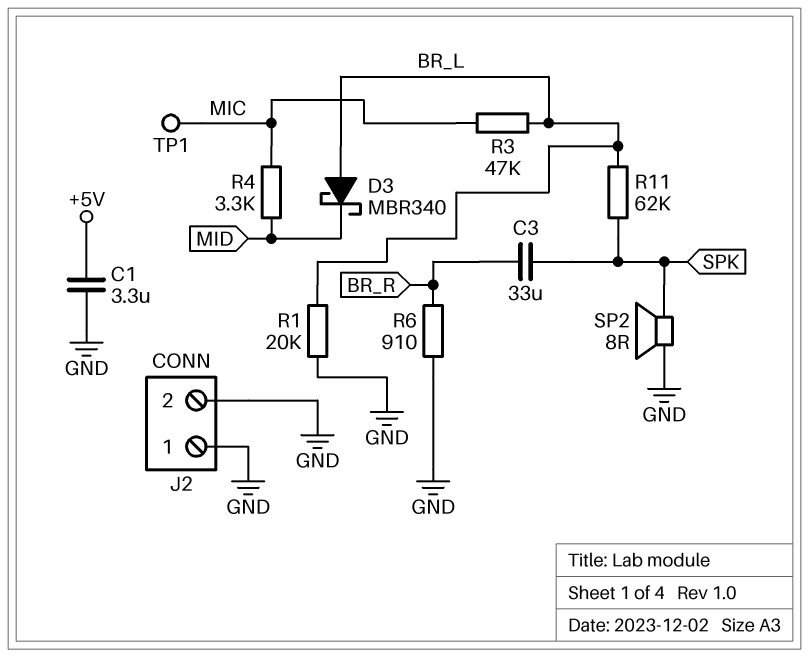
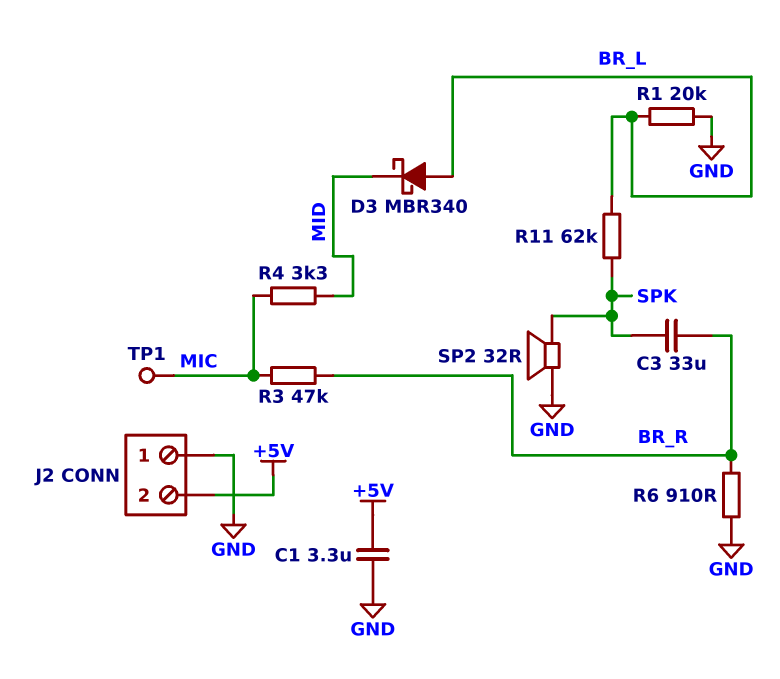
J2 pin 2: GND -> +5V
R3: 47k (BR_L, MIC) -> 47k (BR_R, MIC)
SP2: speaker 8R (GND, SPK) -> speaker 32R (GND, SPK)

